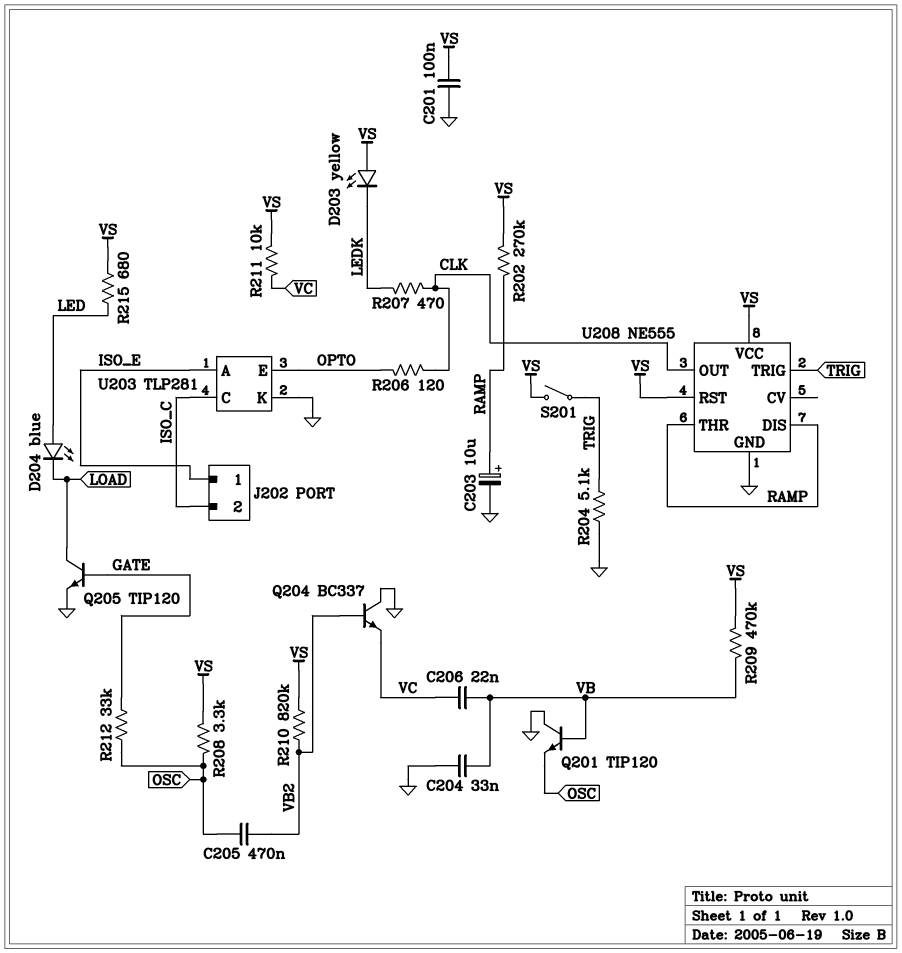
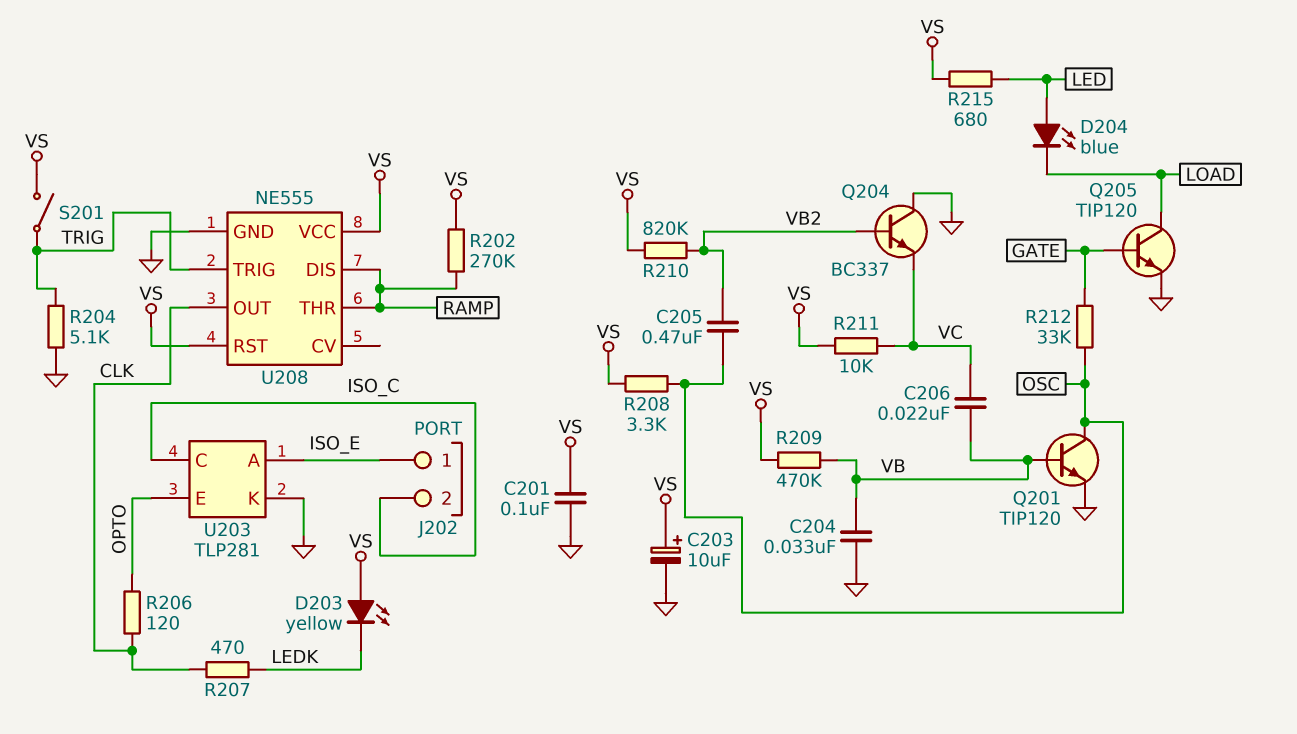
C203: 10uF (plus RAMP, minus GND) -> 10uF (plus VS, minus GND)
Q201: NPN TIP120 (B VB, C GND, E OSC) -> NPN TIP120 (B VB, C OSC, E GND)

